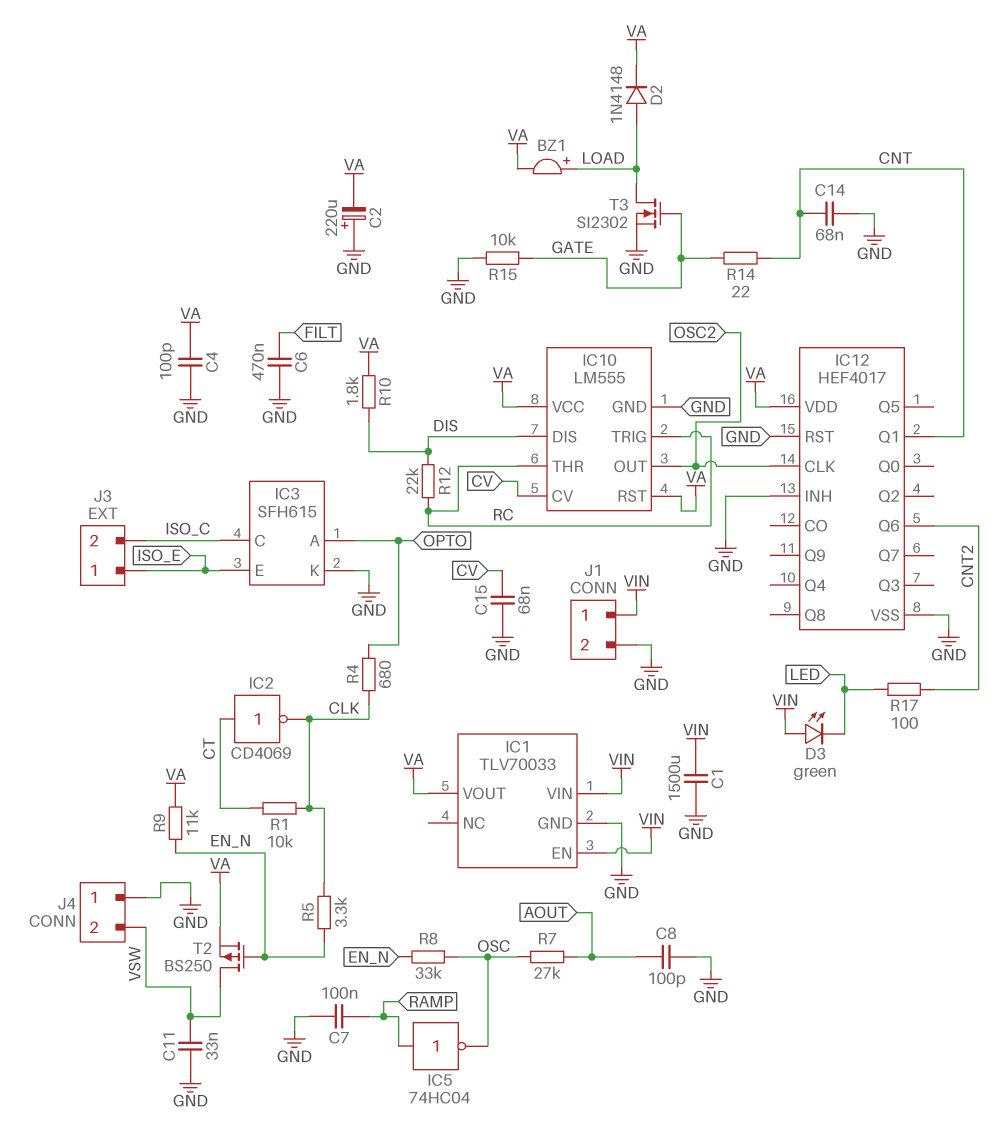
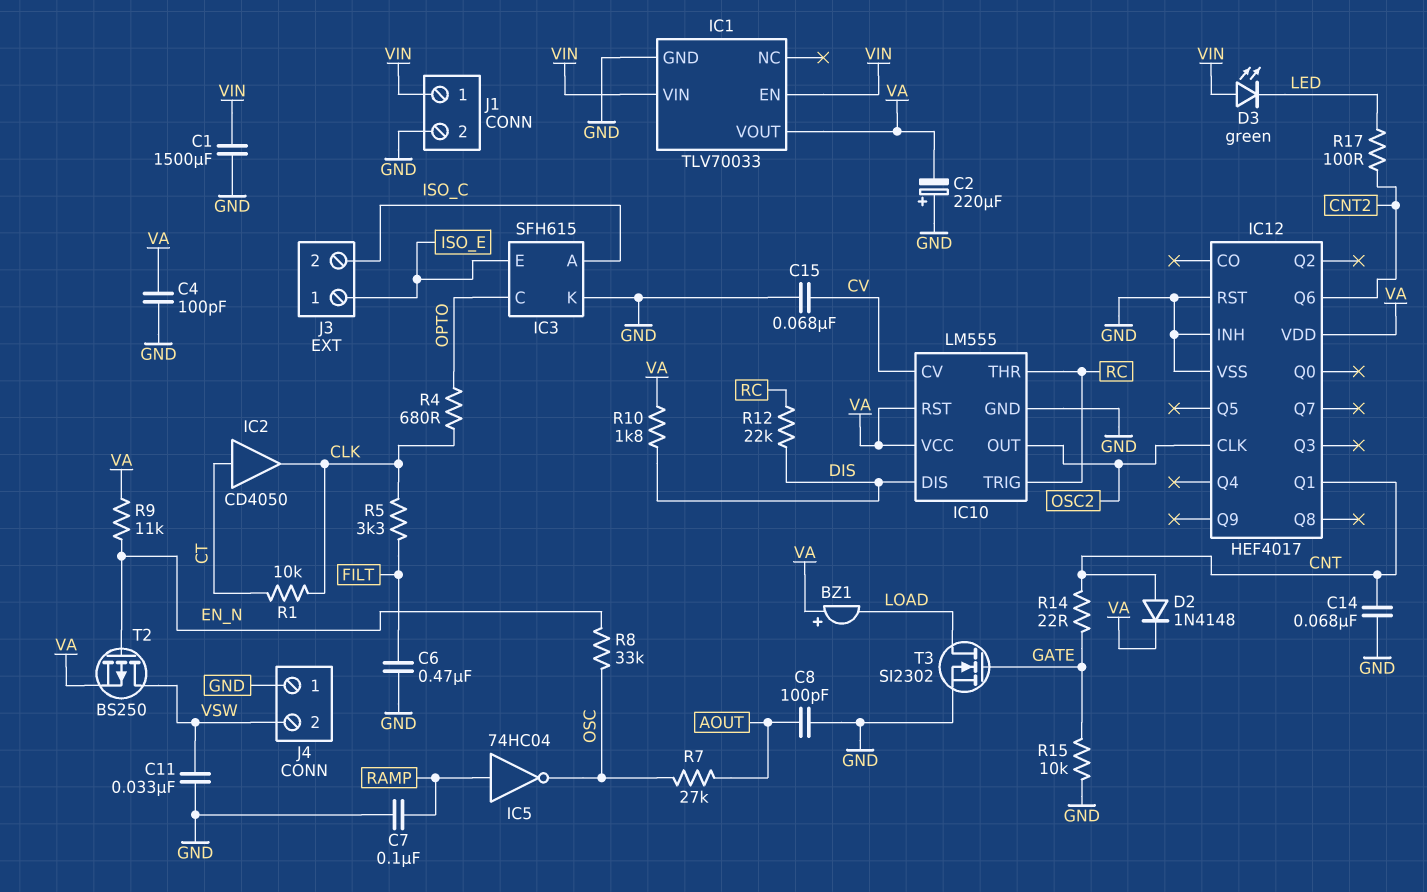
BZ1: buzzer (plus LOAD, minus VA) -> buzzer (plus VA, minus LOAD)
D2: diode 1N4148 (A LOAD, K VA) -> diode 1N4148 (A CNT, K VA)
IC2: NOT CD4069 (in CT, out CLK) -> buffer CD4050 (in CT, out CLK)
IC3 pin A: OPTO -> ISO_C
IC3 pin C: ISO_C -> OPTO
R5: 3.3k (CLK, EN_N) -> 3.3k (CLK, FILT)

